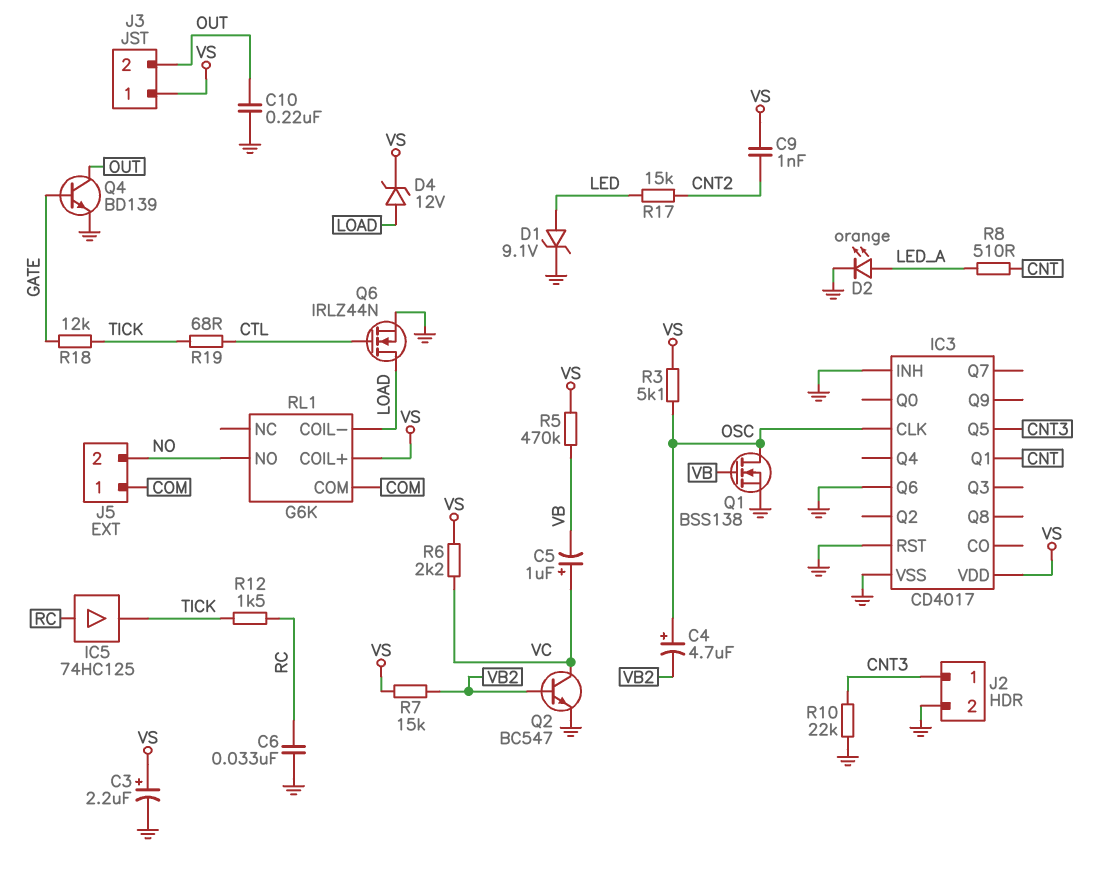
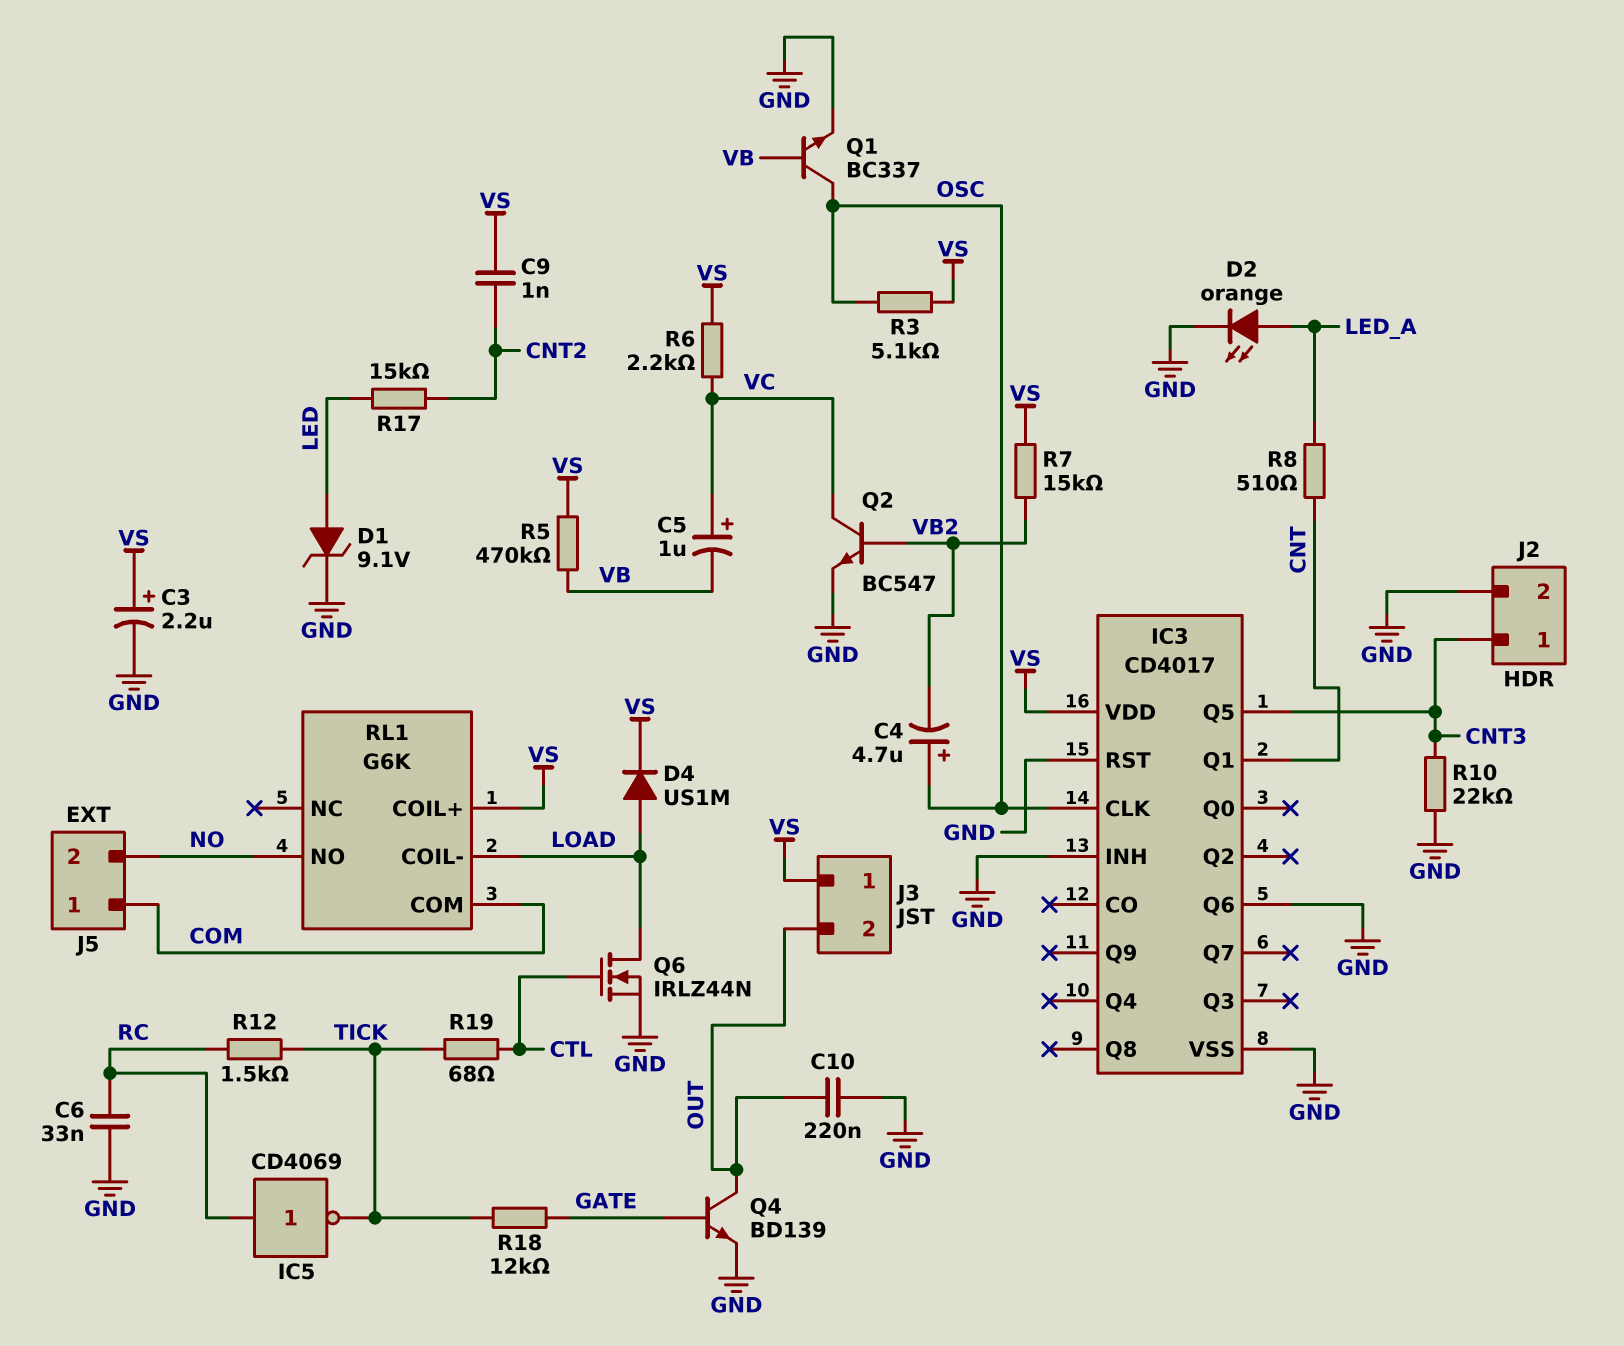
D4: zener 12V (A LOAD, K VS) -> diode US1M (A LOAD, K VS)
IC5: buffer 74HC125 (in RC, out TICK) -> NOT CD4069 (in RC, out TICK)
Q1: NMOS BSS138 (G VB, D OSC, S GND) -> NPN BC337 (B VB, C OSC, E GND)

